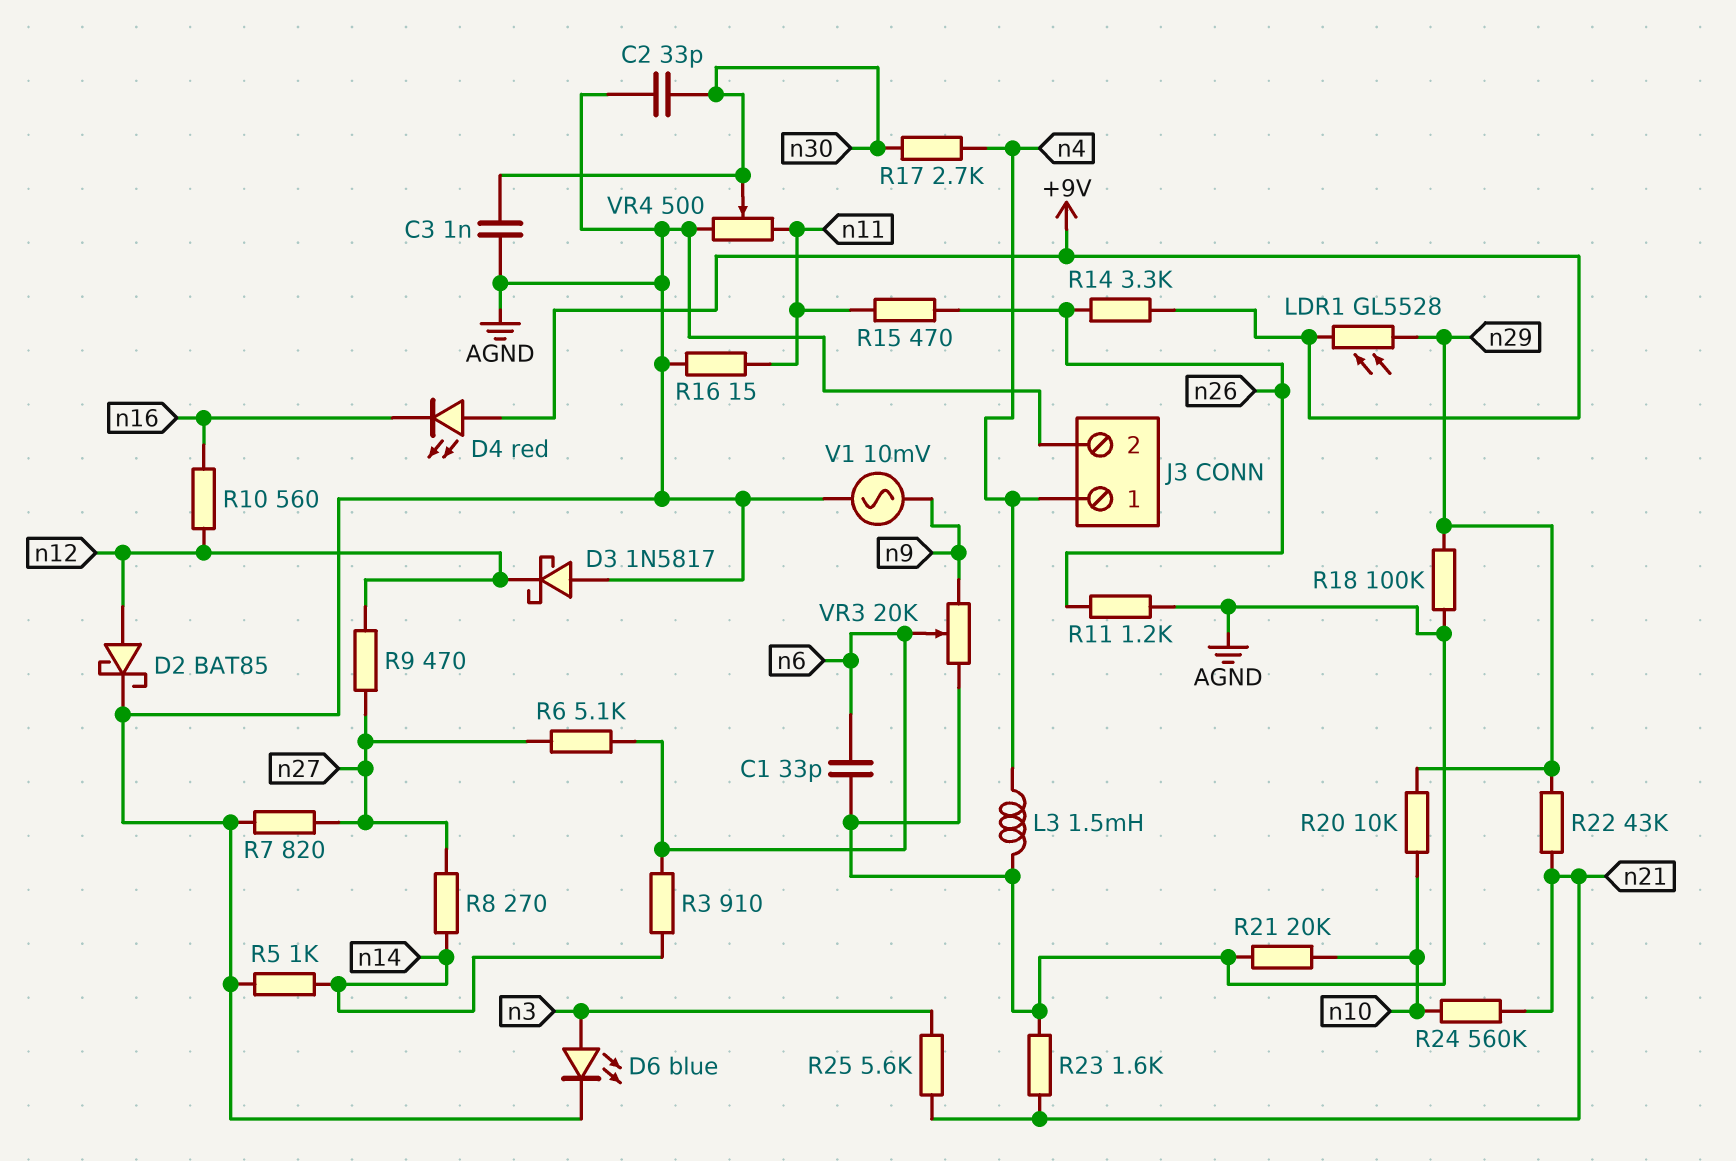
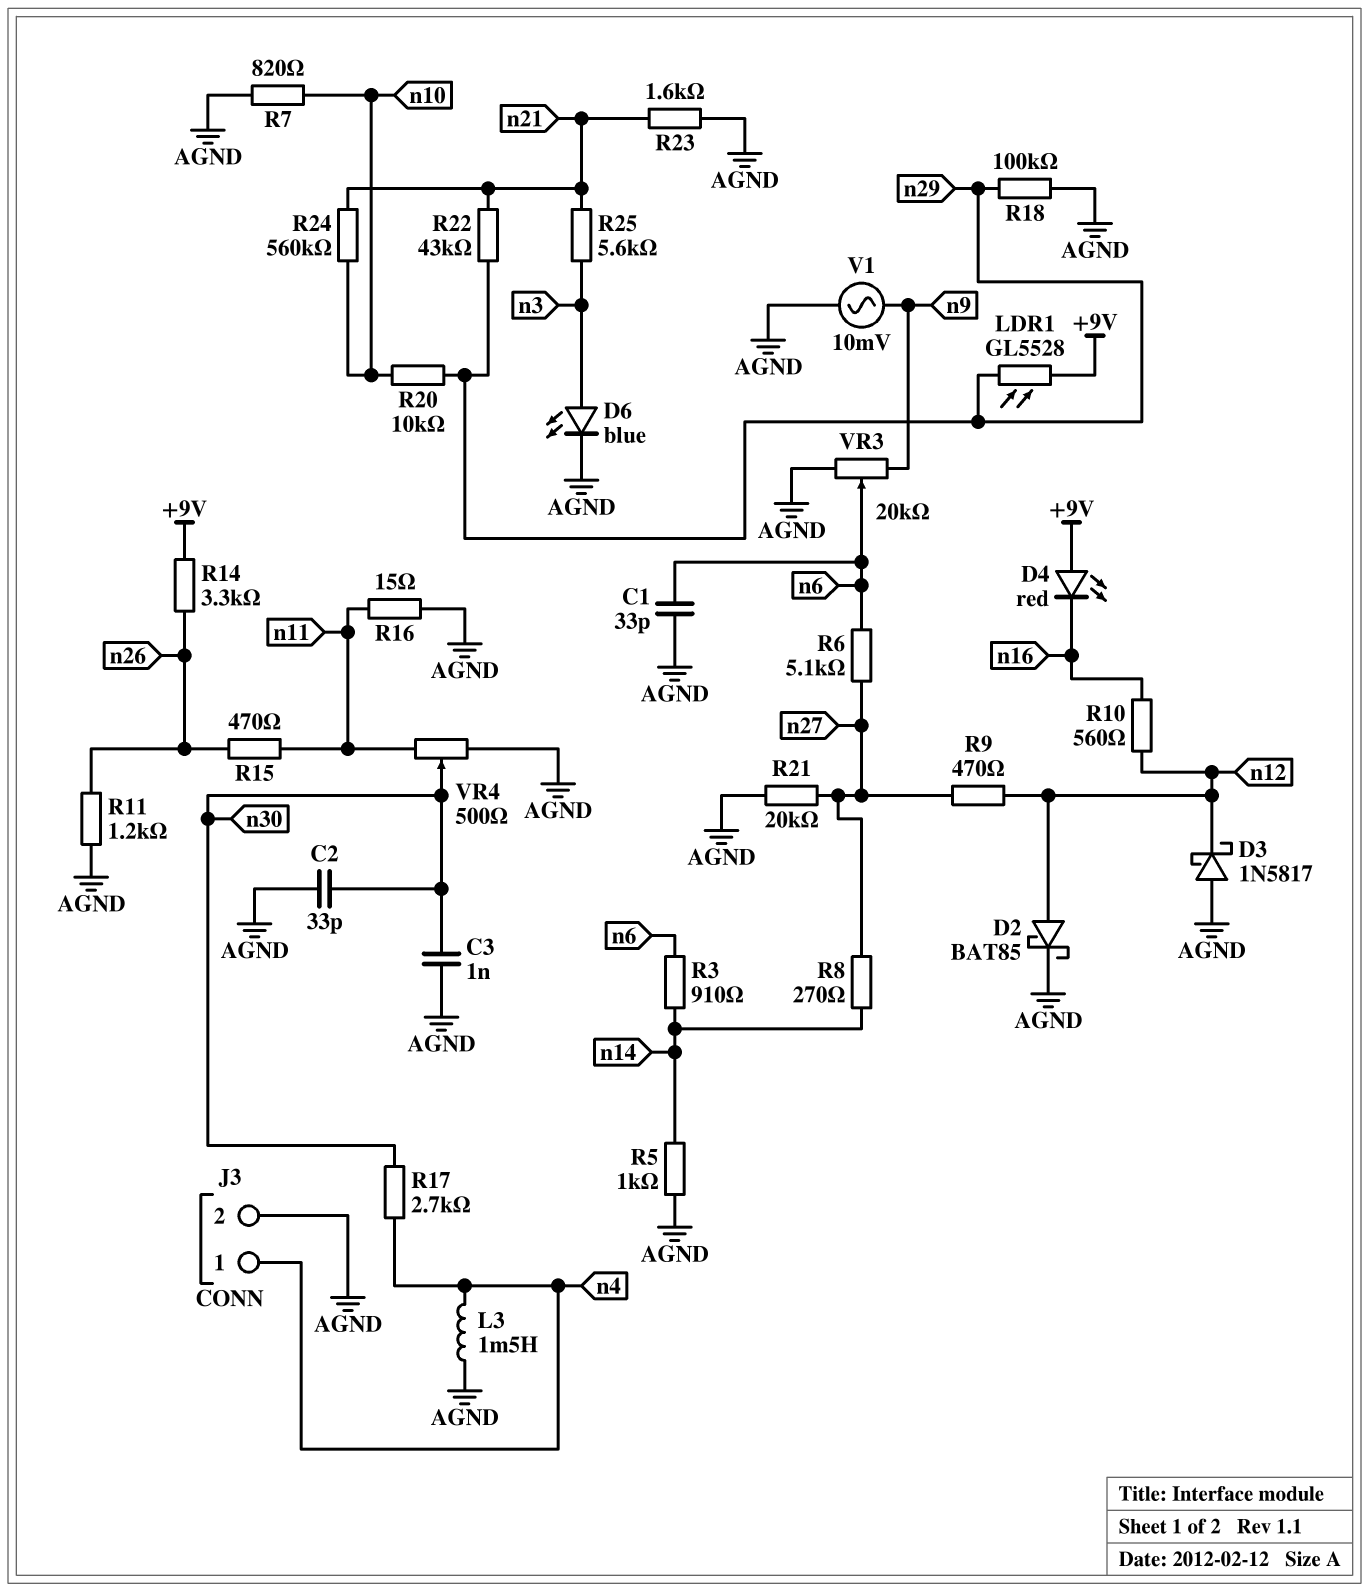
R7: 820 (AGND, n27) -> 820 (AGND, n10)
R21: 20k (AGND, n10) -> 20k (AGND, n27)

